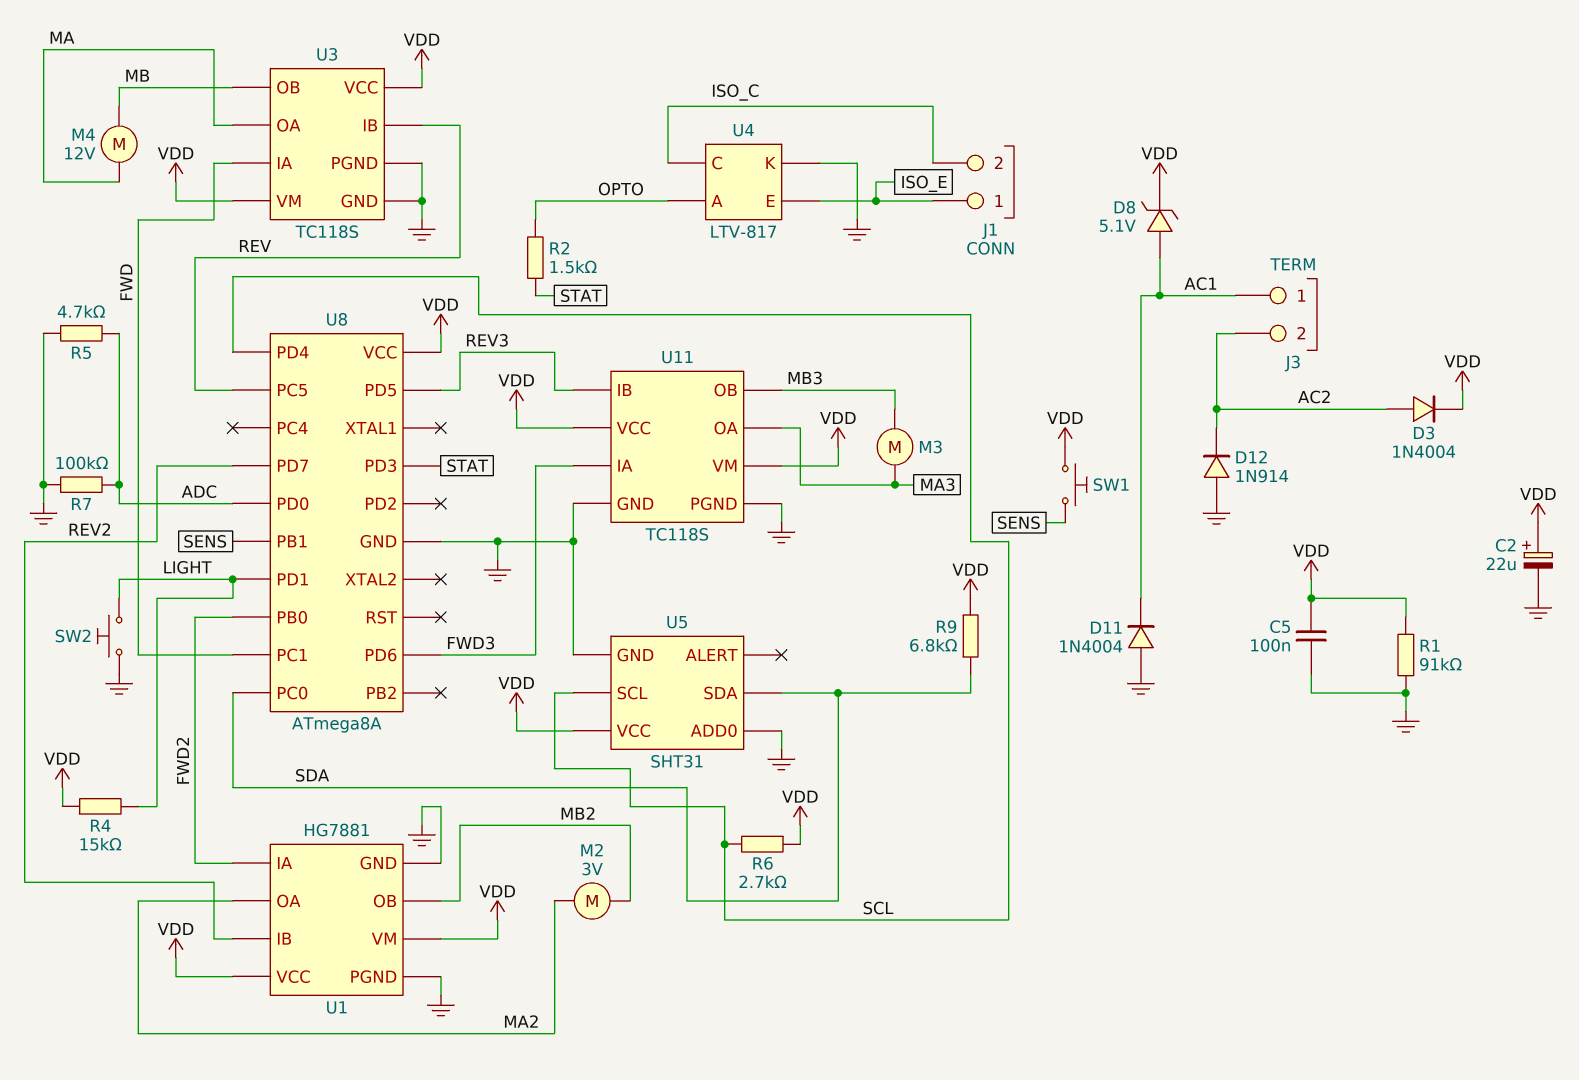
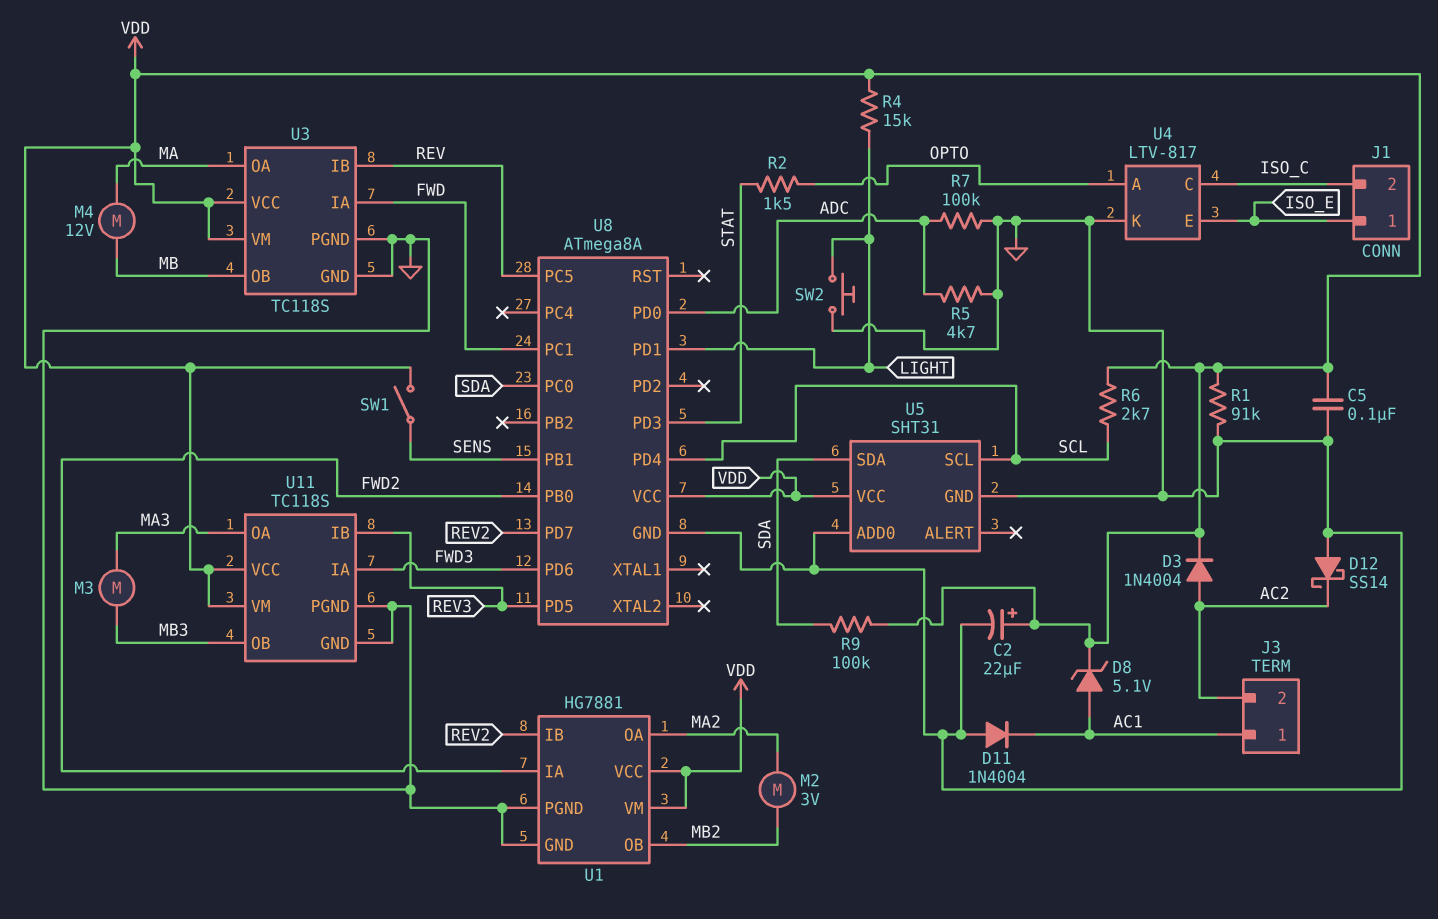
D12: diode 1N914 (A GND, K AC2) -> schottky SS14 (A GND, K AC2)
R9: 6.8k (SDA, VDD) -> 100k (SDA, VDD)
SW1: button (SENS, VDD) -> switch (SENS, VDD)

